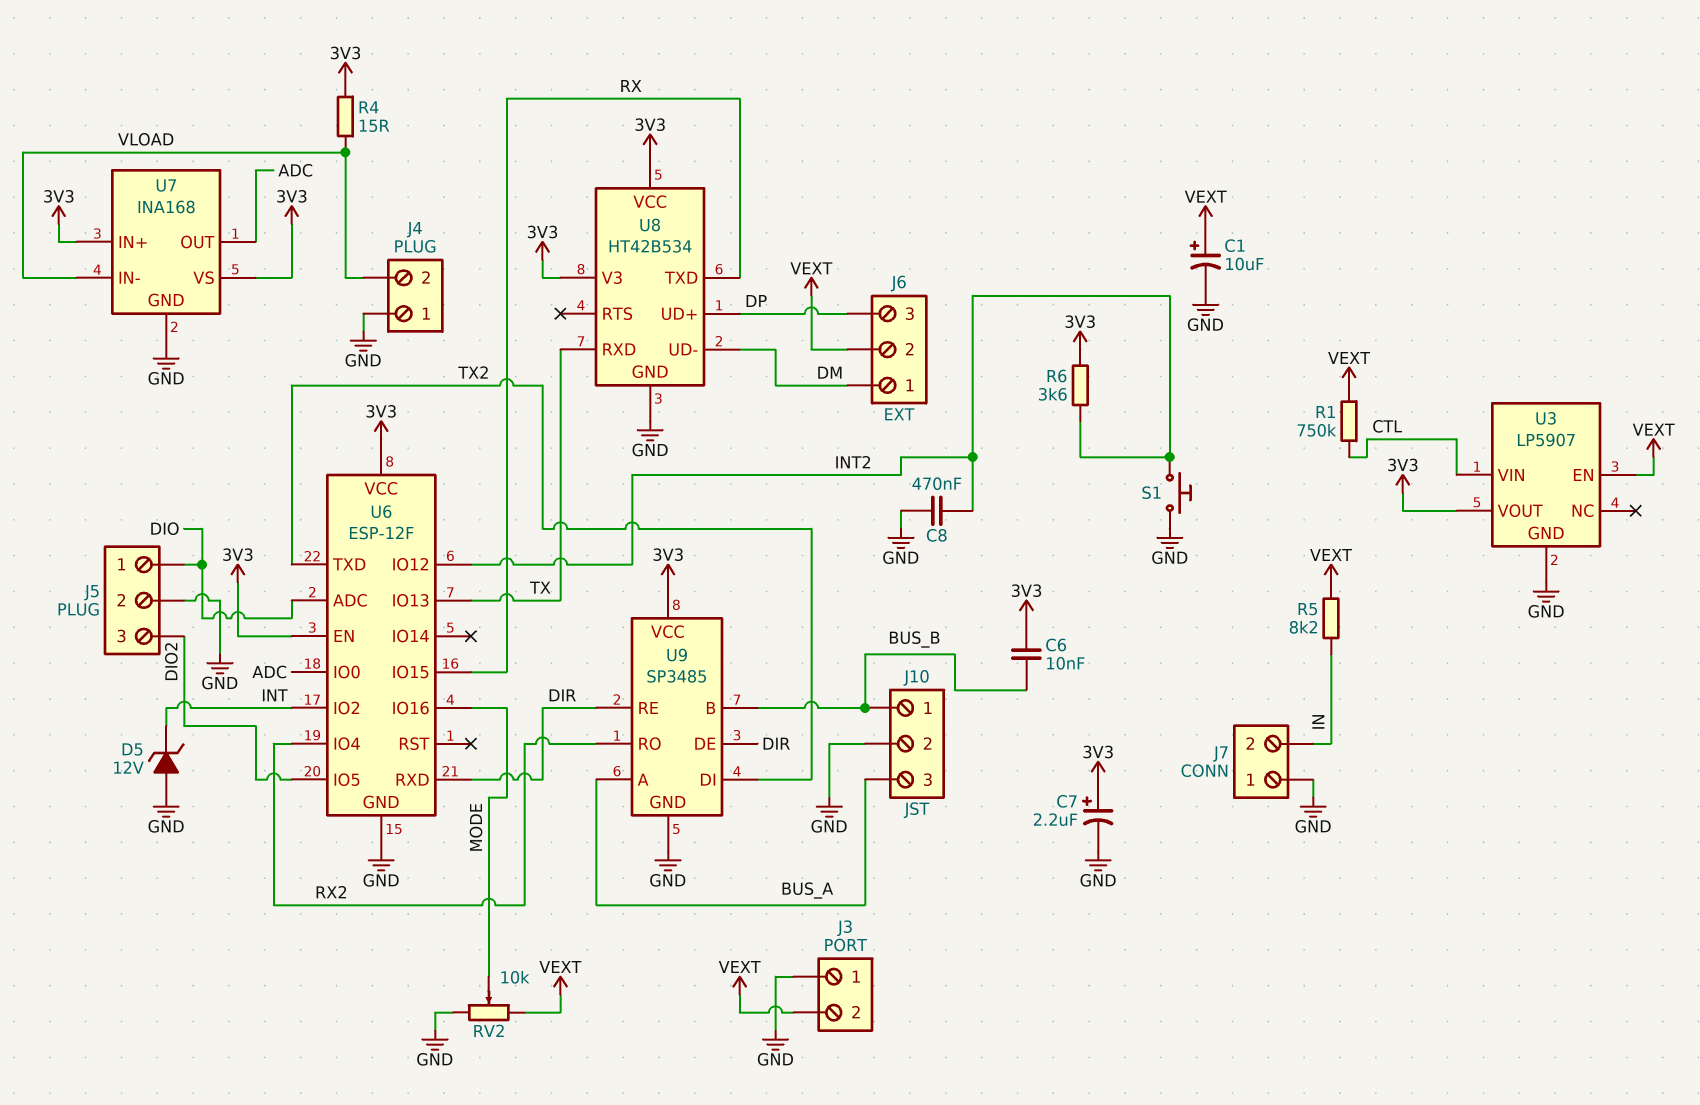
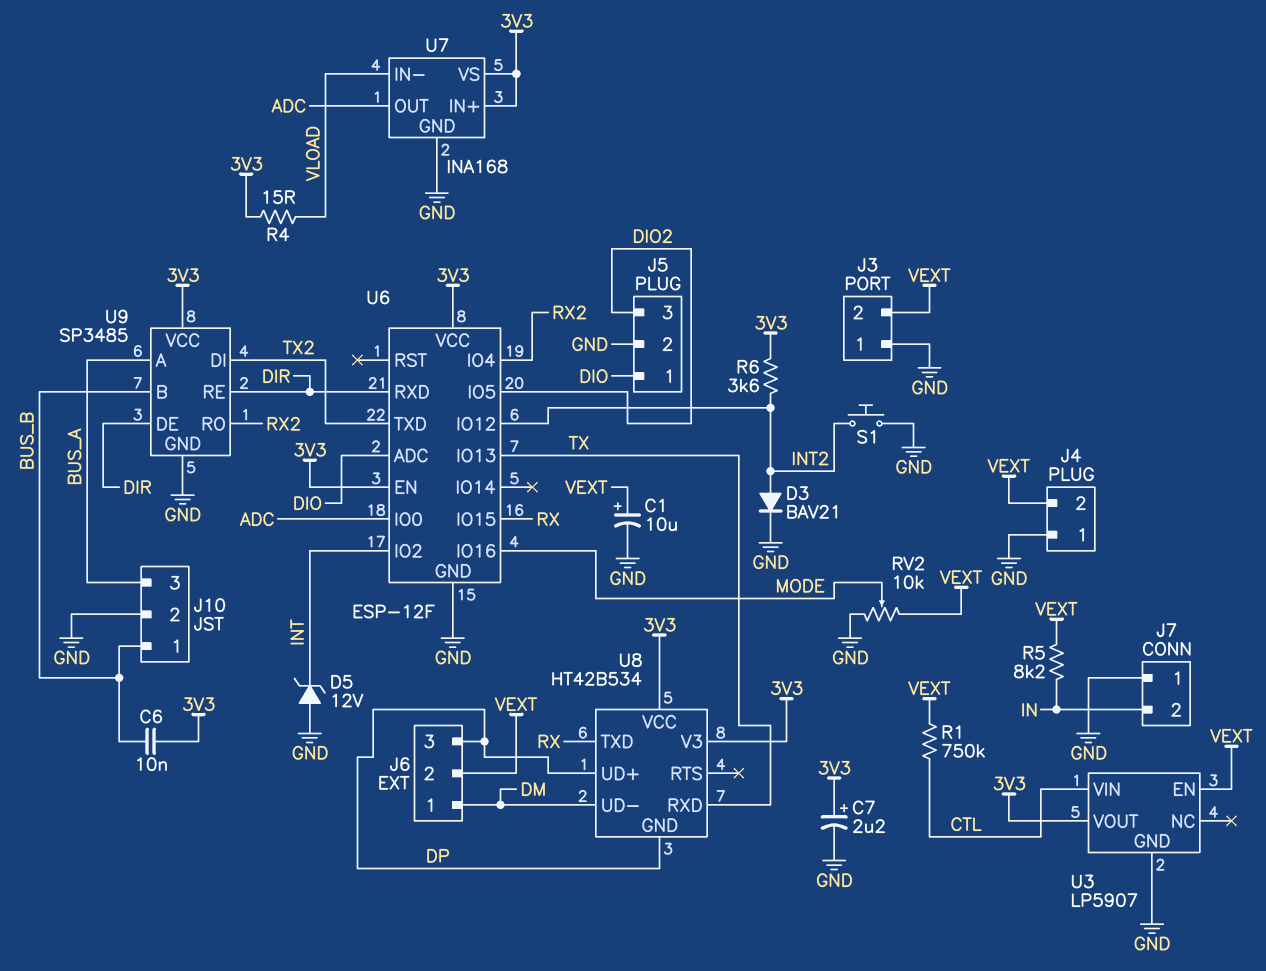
C8: 470nF (GND, INT2) -> none
D3: none -> diode BAV21 (A INT2, K GND)
J4 pin 2: VLOAD -> VEXT
U8 pin GND: GND -> DP

